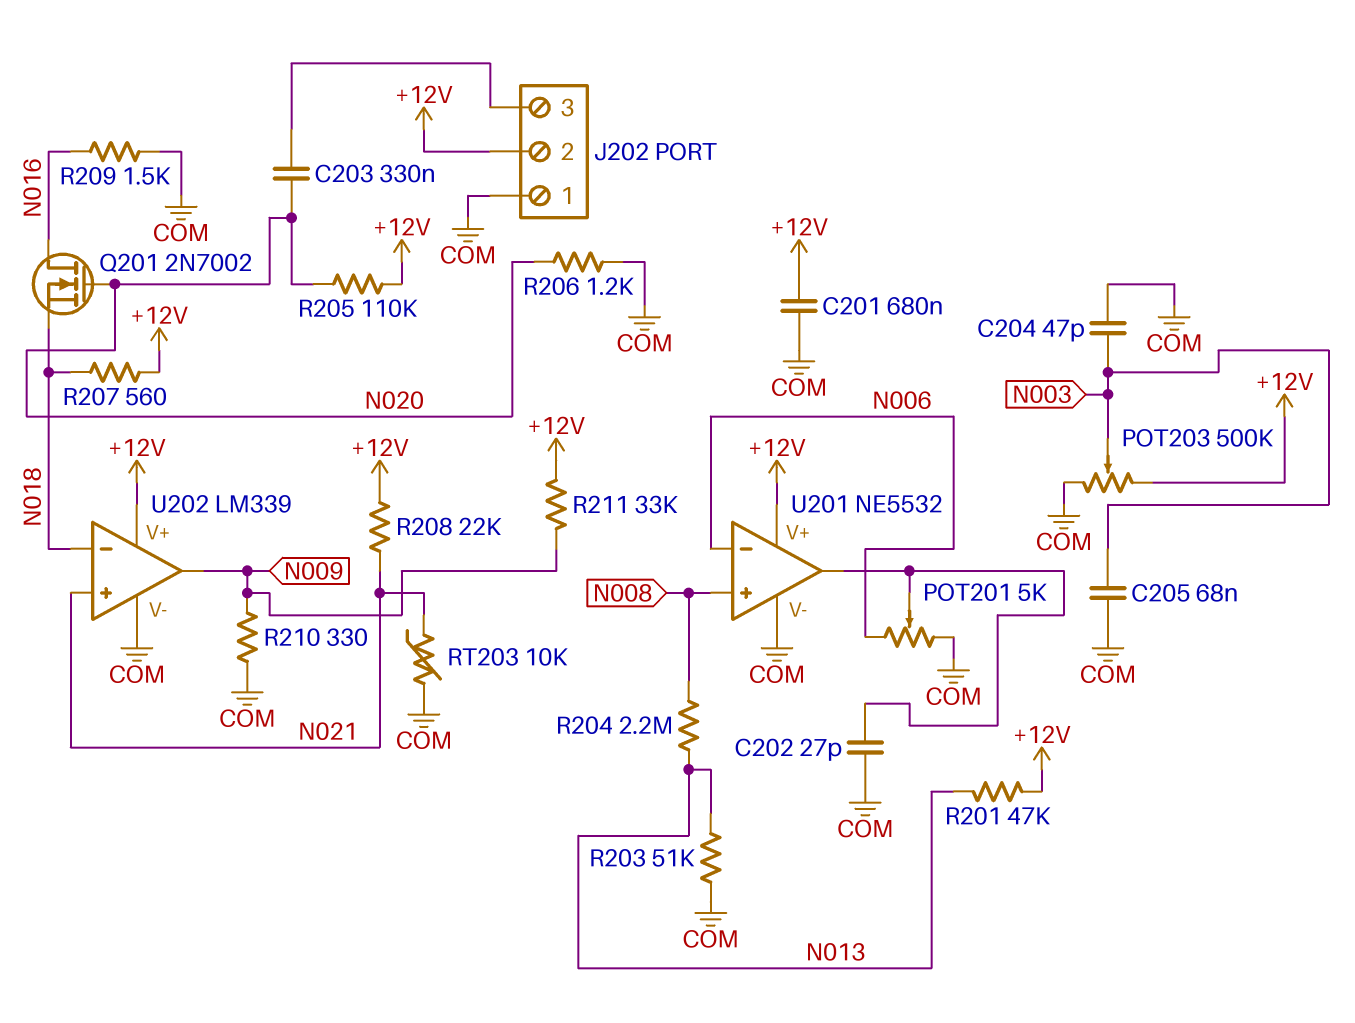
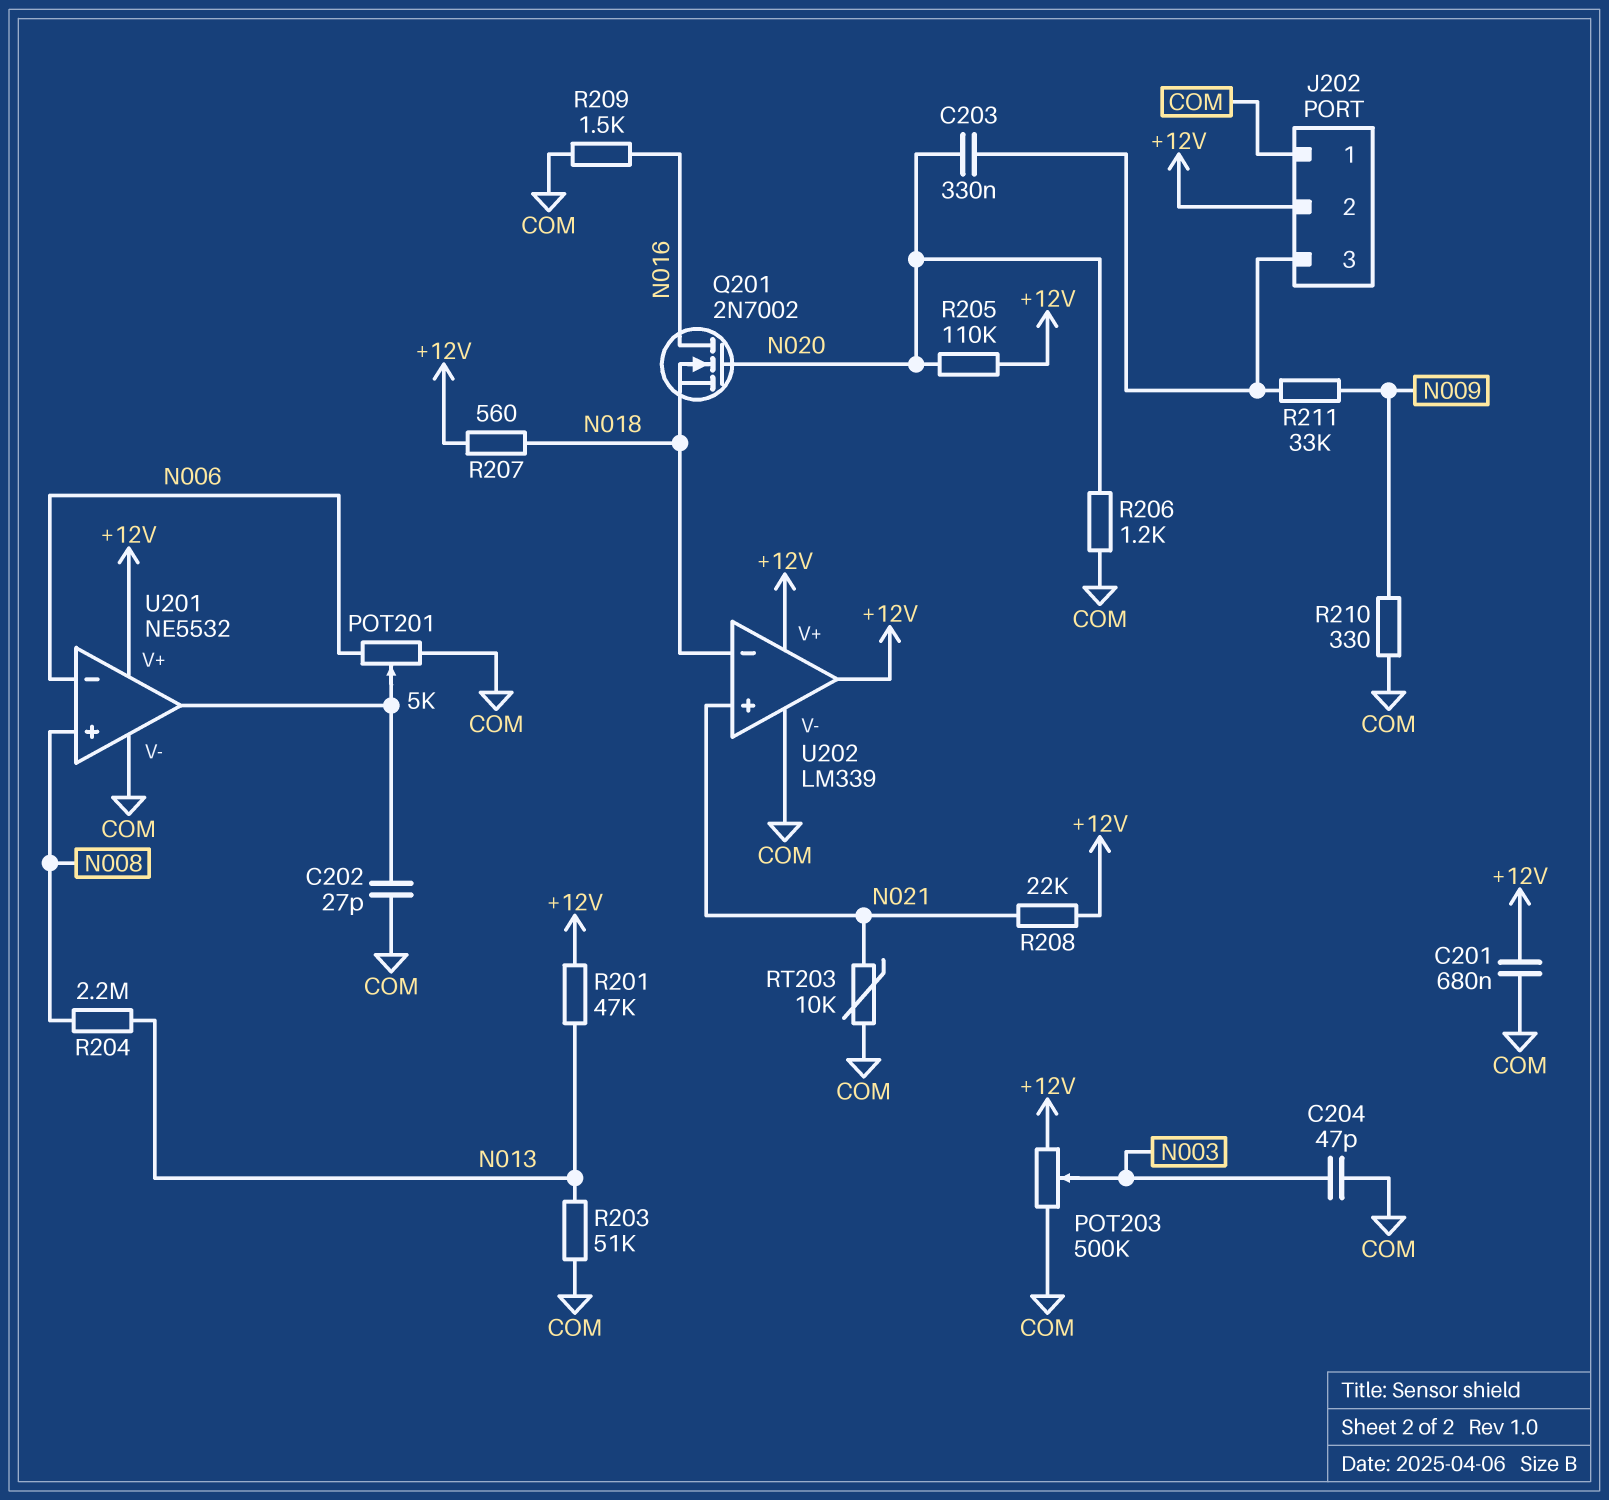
C205: 68nF (COM, N003) -> none
R211: 33k (+12V, N009) -> 33k (J202/3, N009)
U202 pin out: N009 -> +12V

